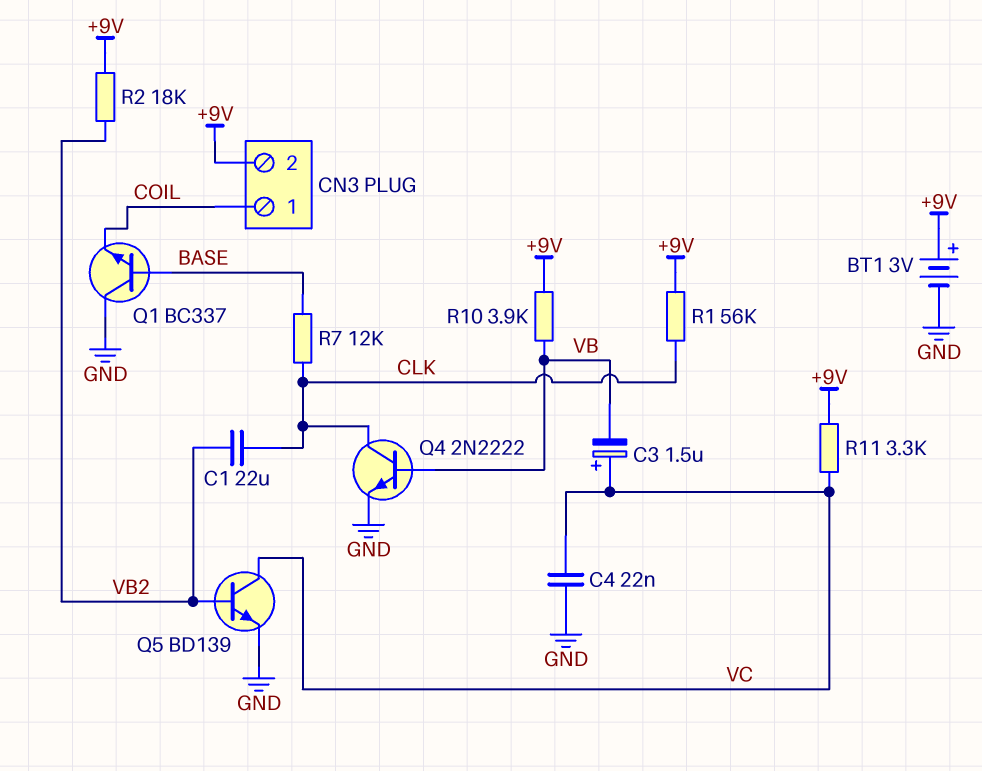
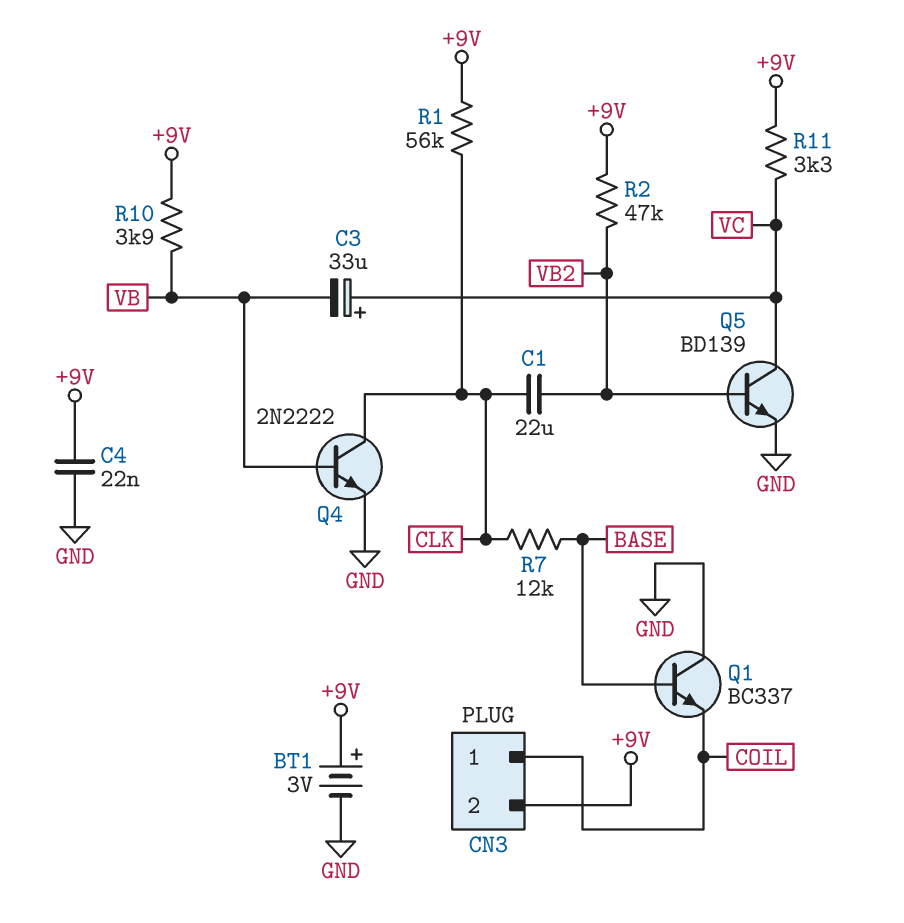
C3: 1.5uF (plus VC, minus VB) -> 33uF (plus VC, minus VB)
C4: 22nF (GND, VC) -> 22nF (+9V, GND)
R2: 18k (+9V, VB2) -> 47k (+9V, VB2)

